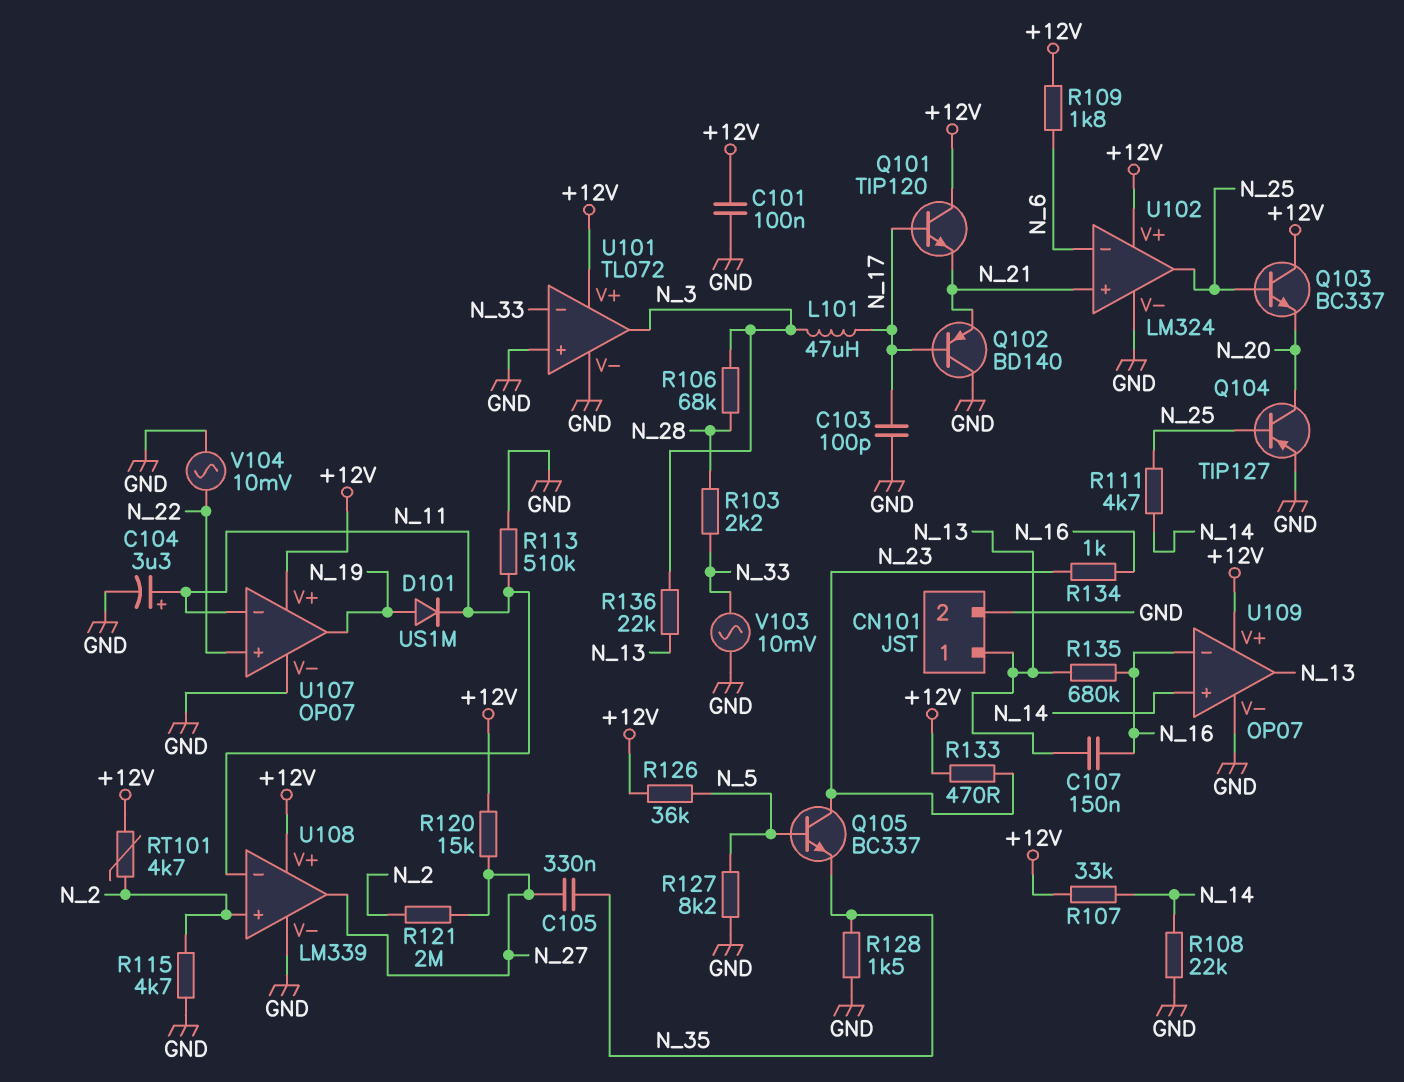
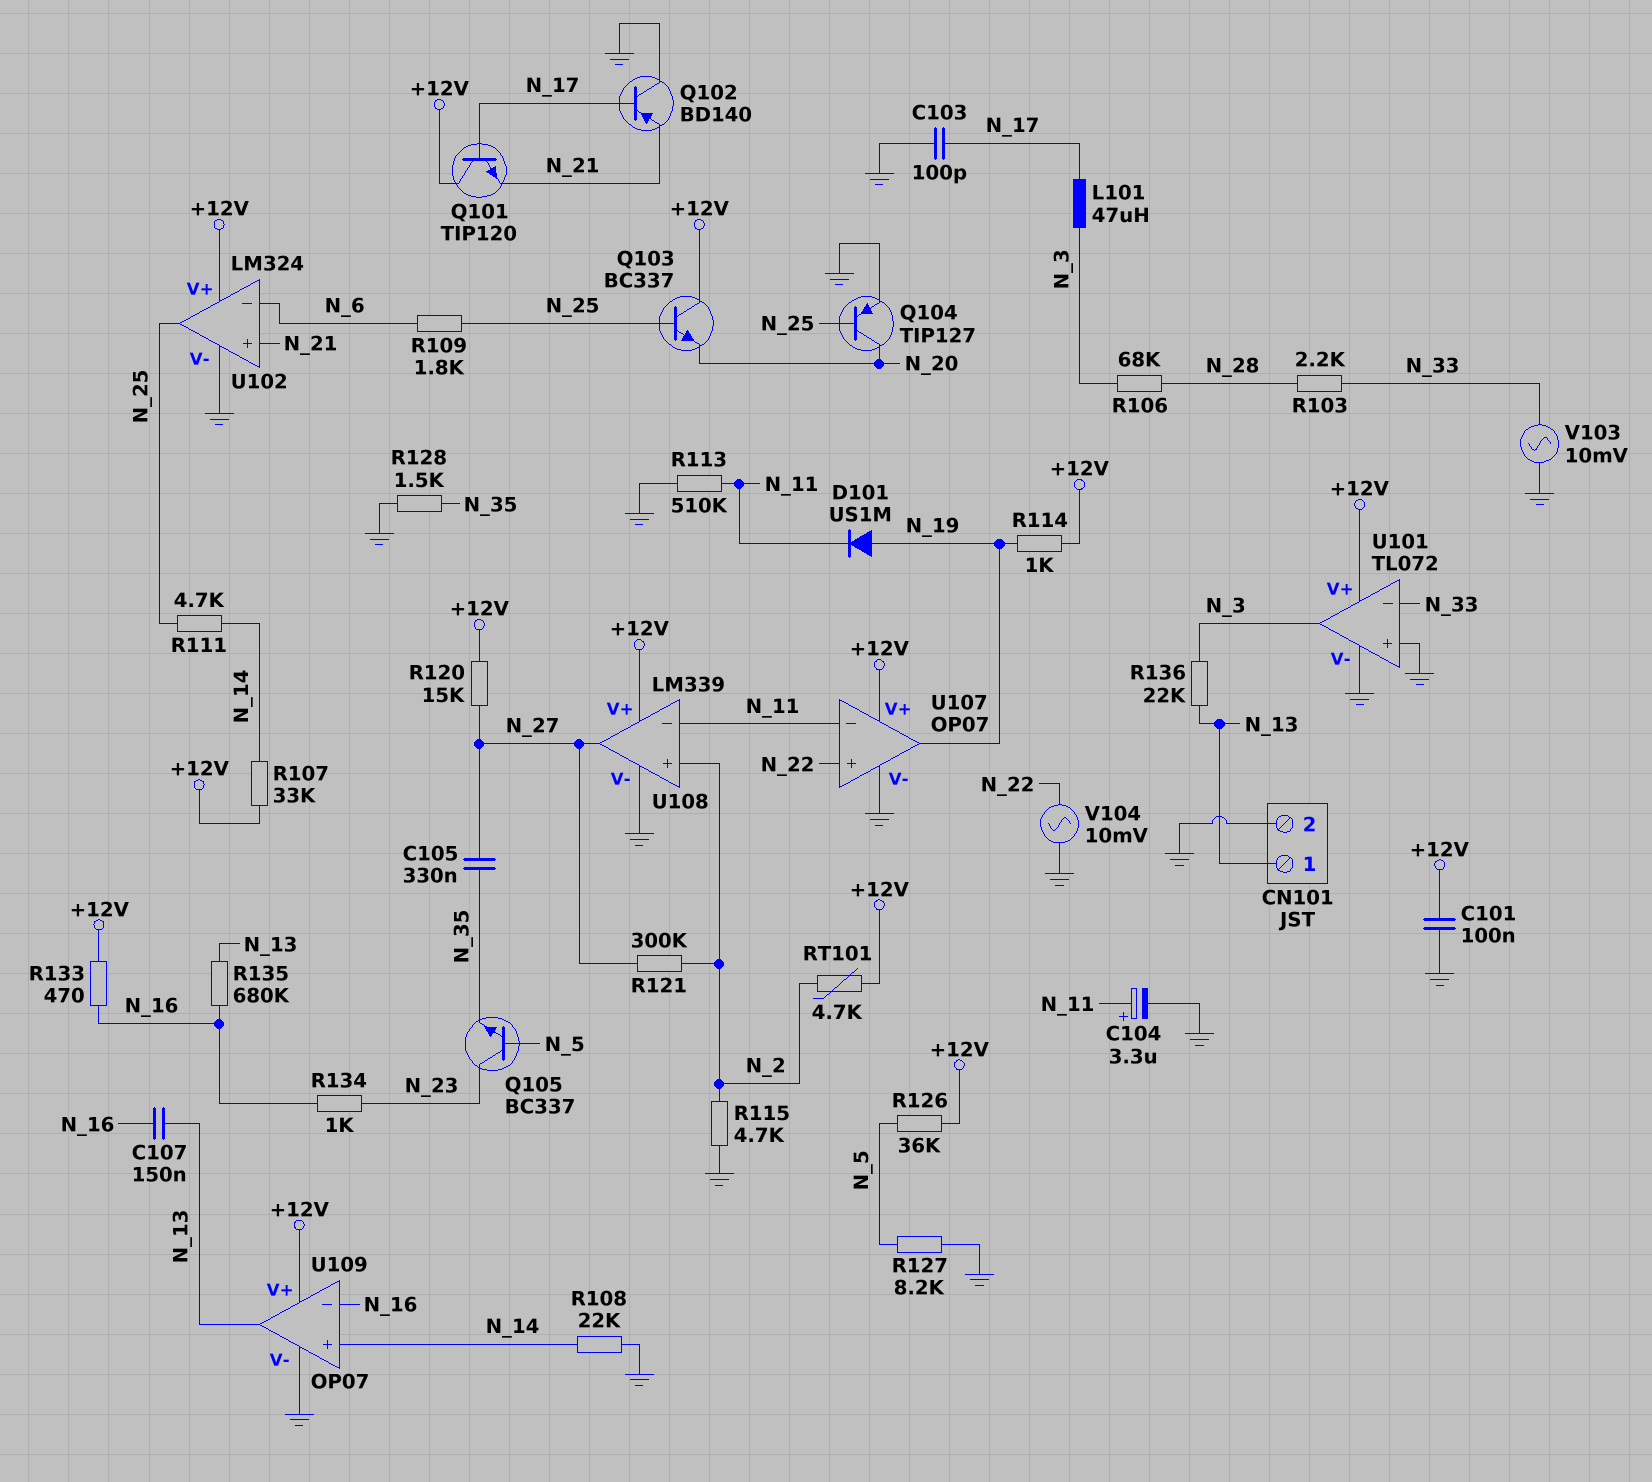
R109: 1.8k (+12V, N_6) -> 1.8k (N_6, N_25)
R114: none -> 1k (+12V, N_19)
R121: 2M (N_2, N_27) -> 300k (N_2, N_27)
R133: 470 (+12V, N_23) -> 470 (+12V, N_16)

